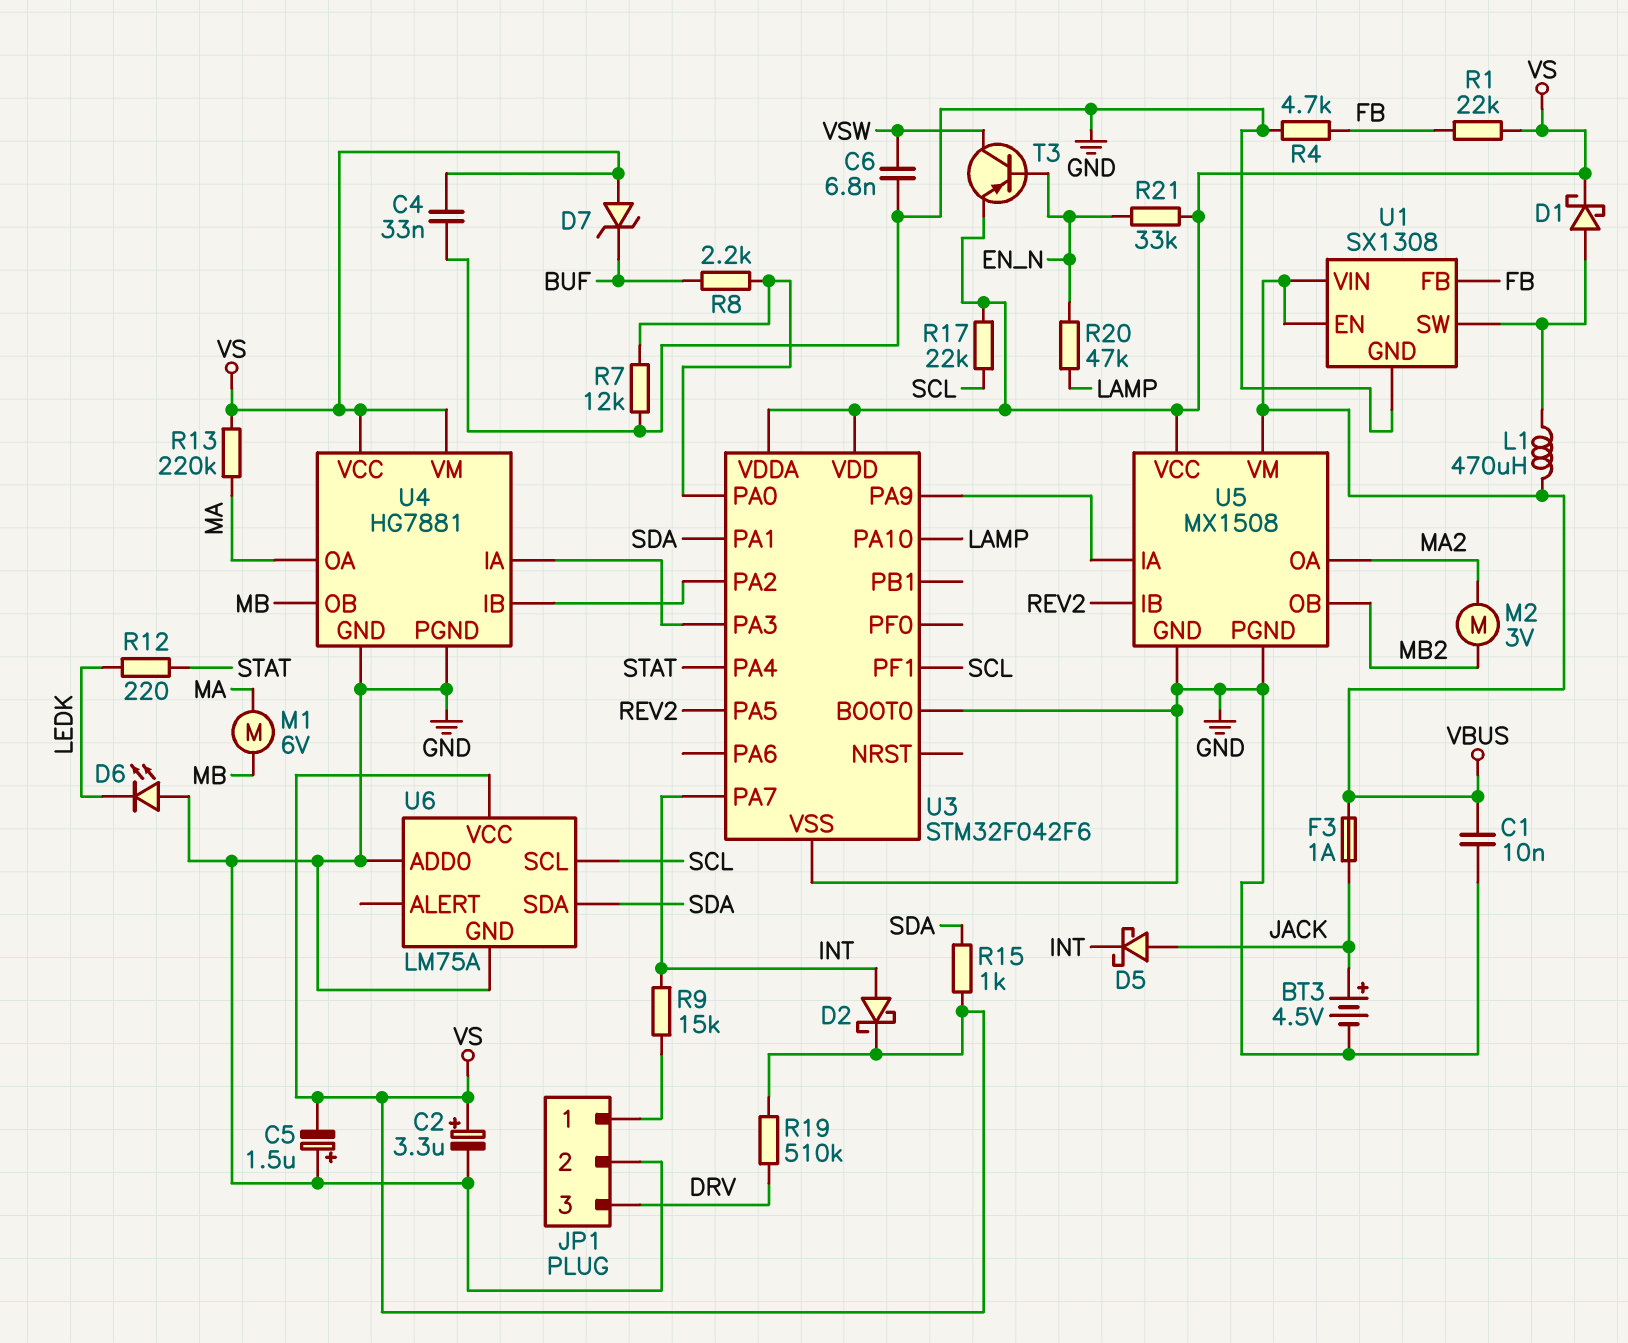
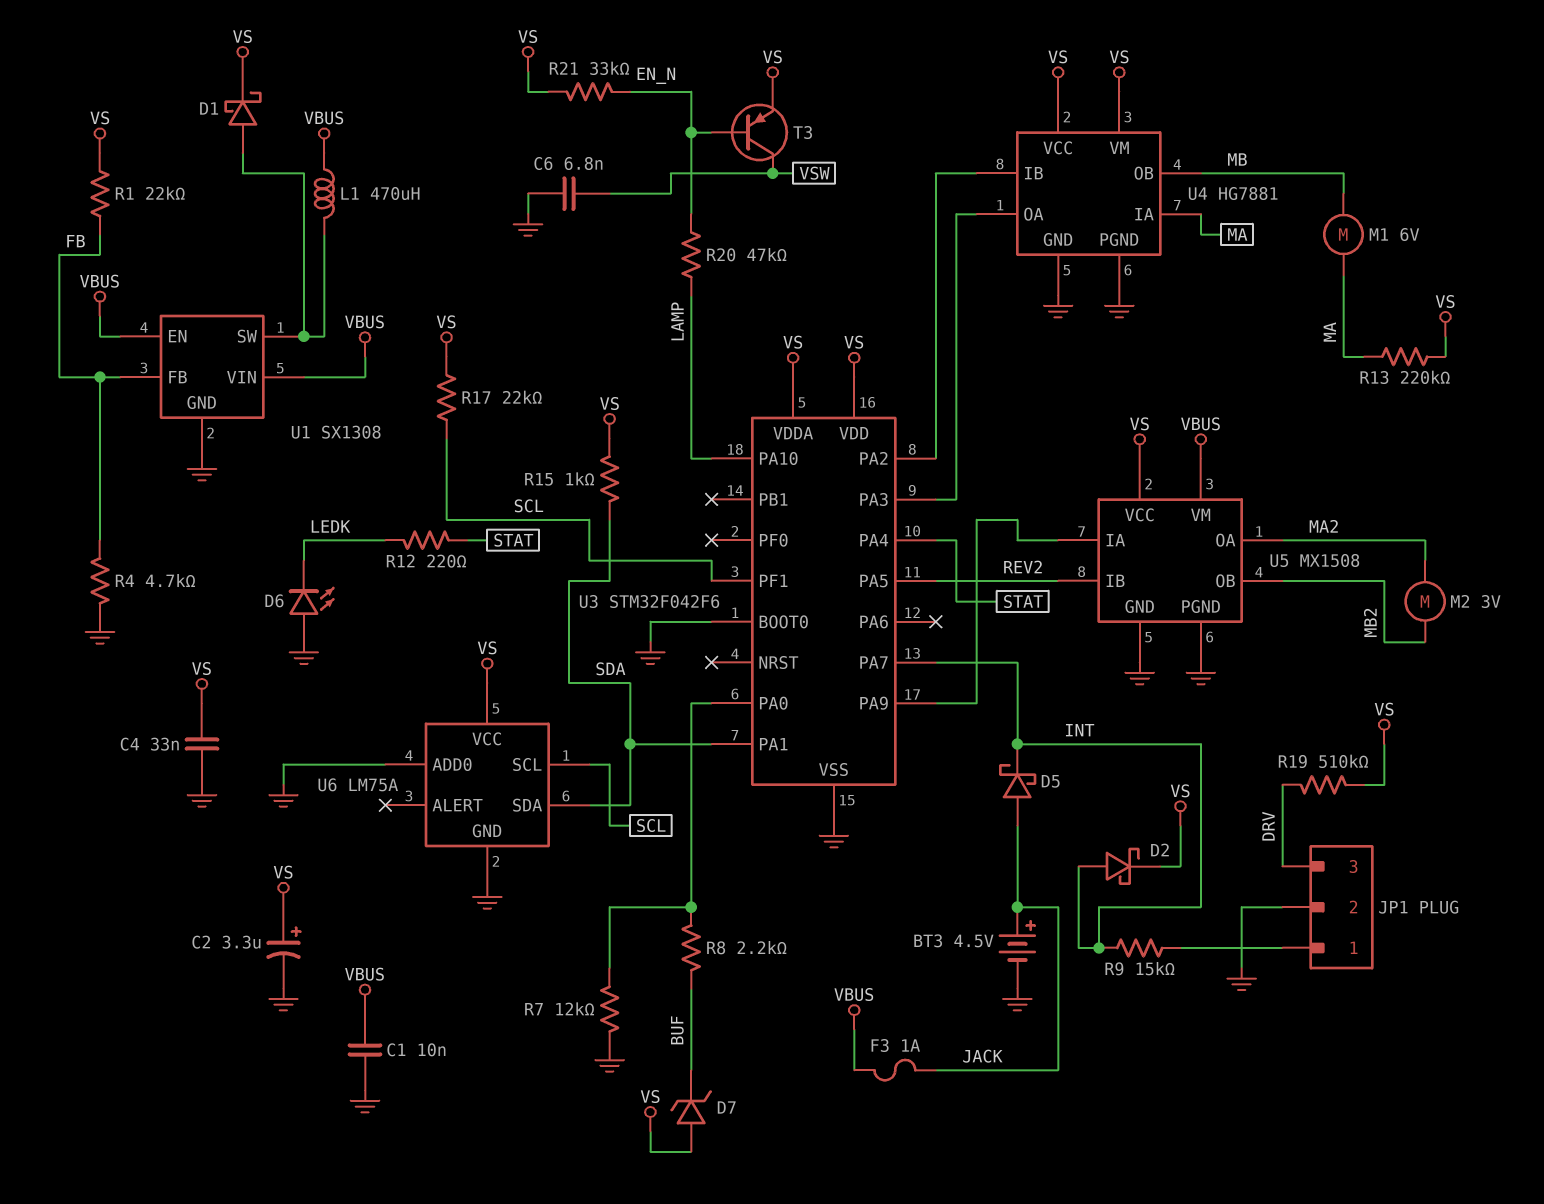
C5: 1.5uF (plus GND, minus VS) -> none
U4 pin IA: U3/PA3 -> MA
U4 pin OA: MA -> U3/PA3

